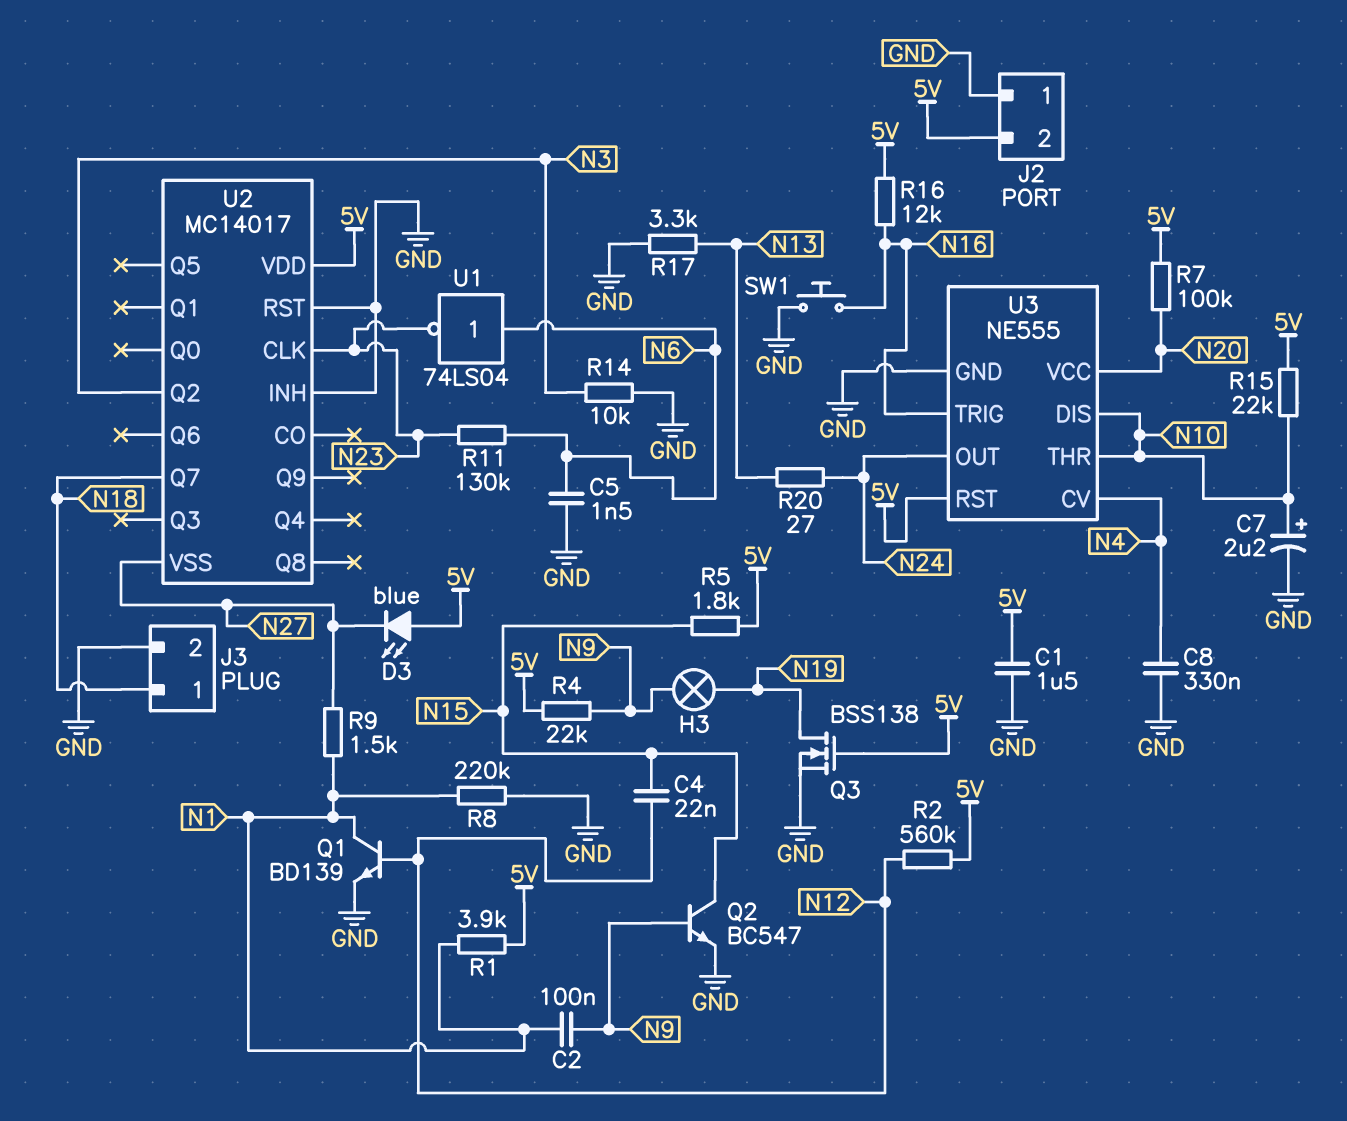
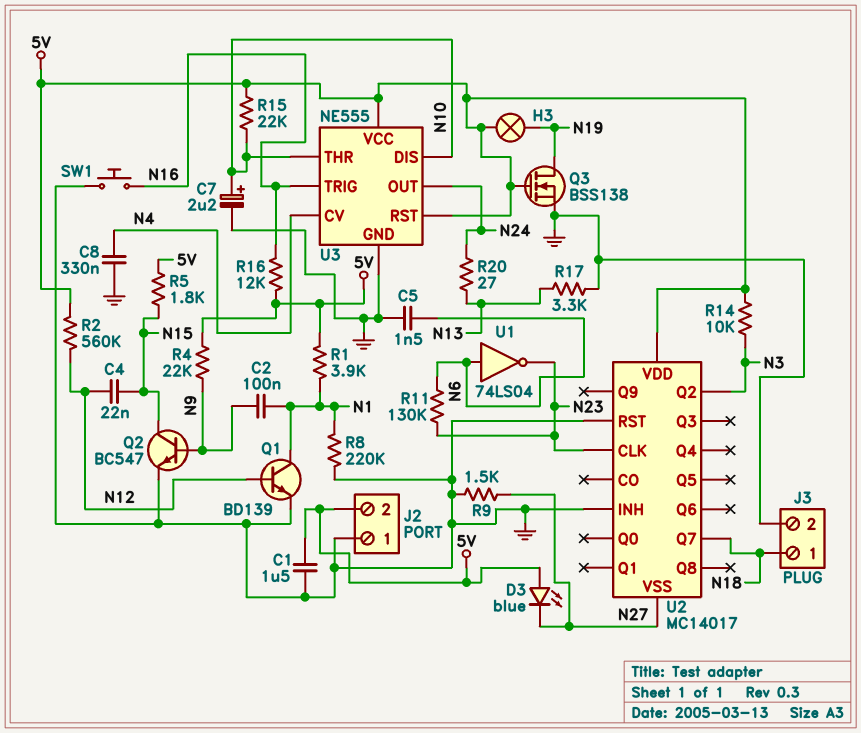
H3: lamp (N9, N19) -> lamp (5V, N19)
R7: 100k (5V, N20) -> none
R9: 1.5k (N1, N27) -> 1.5k (GND, N27)
R14: 10k (GND, N3) -> 10k (5V, N3)
U3 pin VCC: N20 -> 5V

